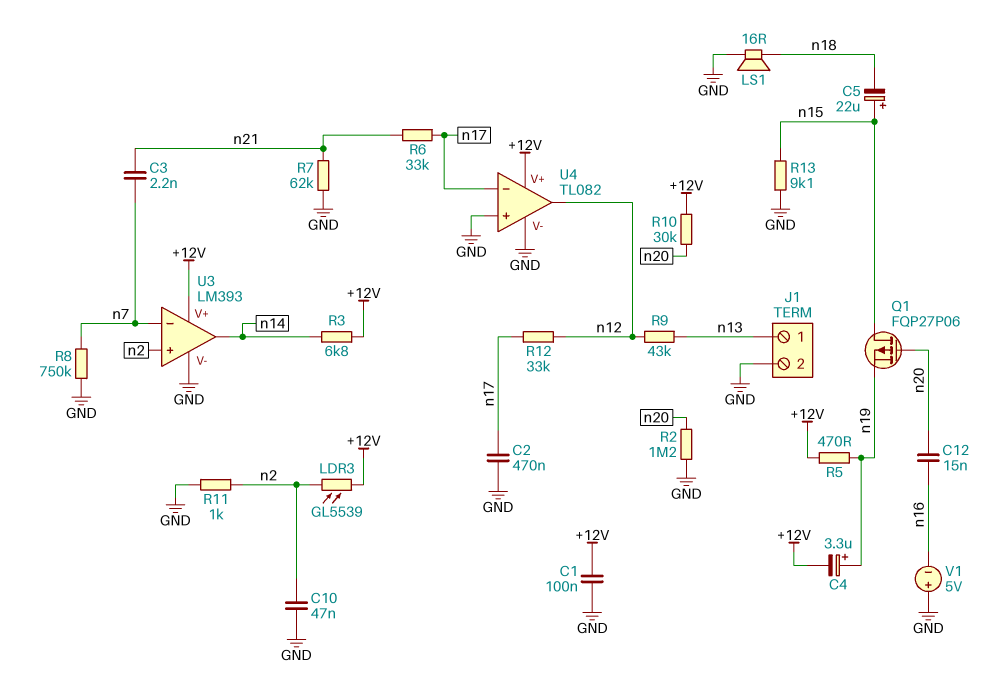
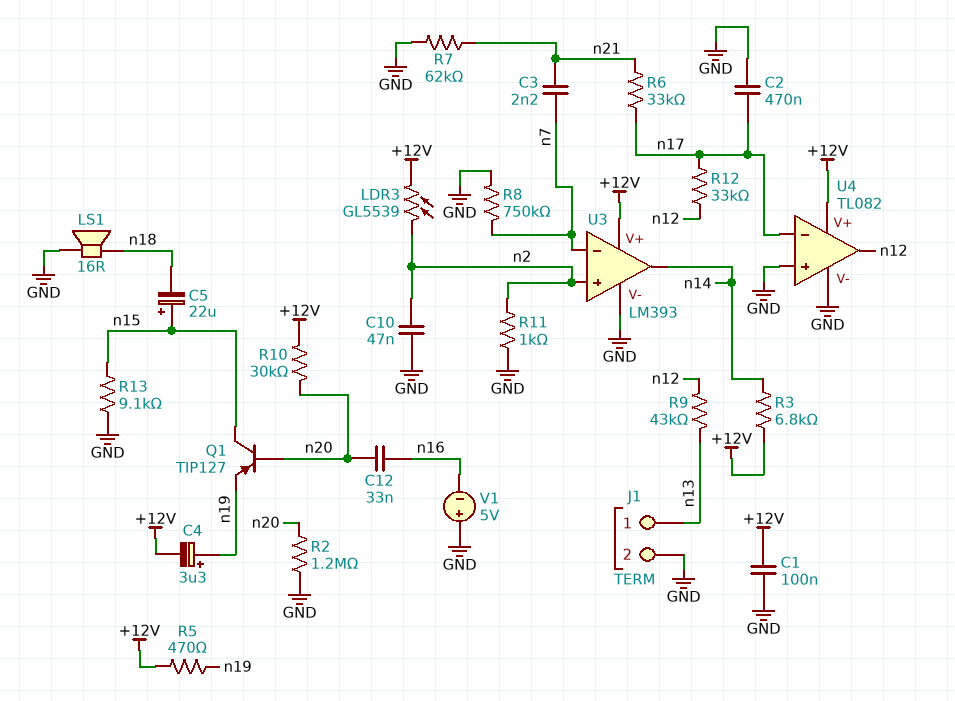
C12: 15nF (n16, n20) -> 33nF (n16, n20)
Q1: PMOS FQP27P06 (G n20, D n15, S n19) -> PNP TIP127 (B n20, C n15, E n19)

